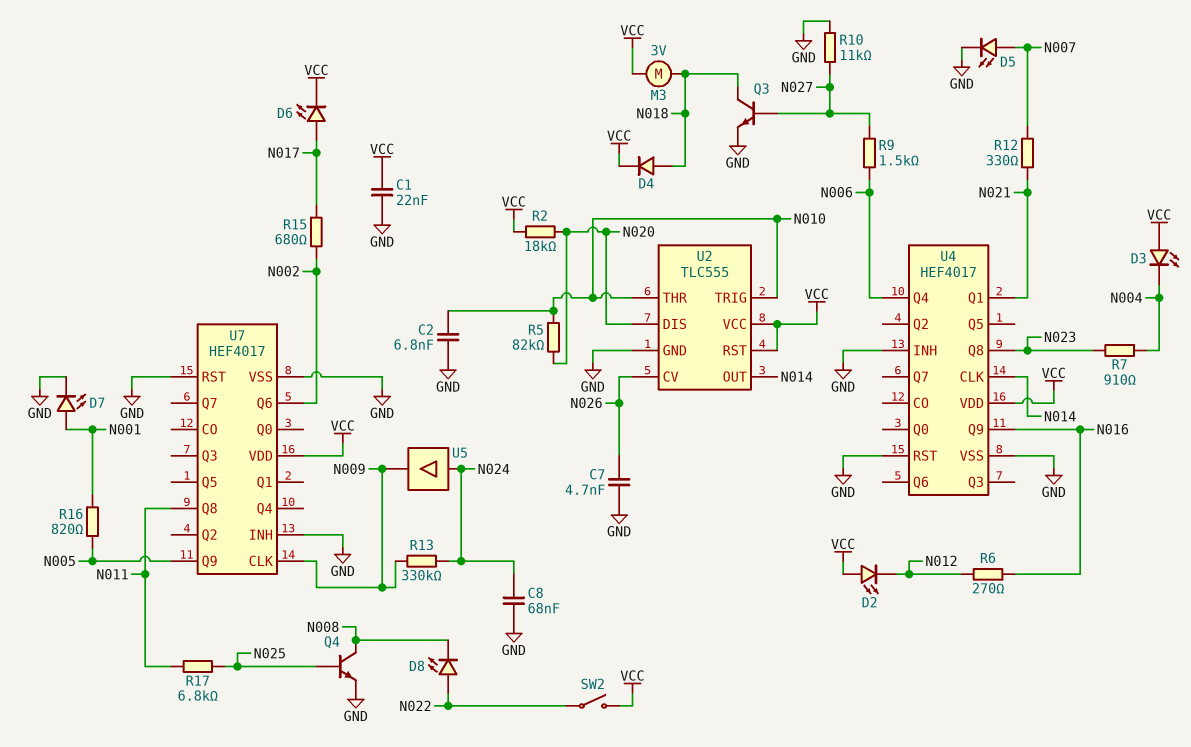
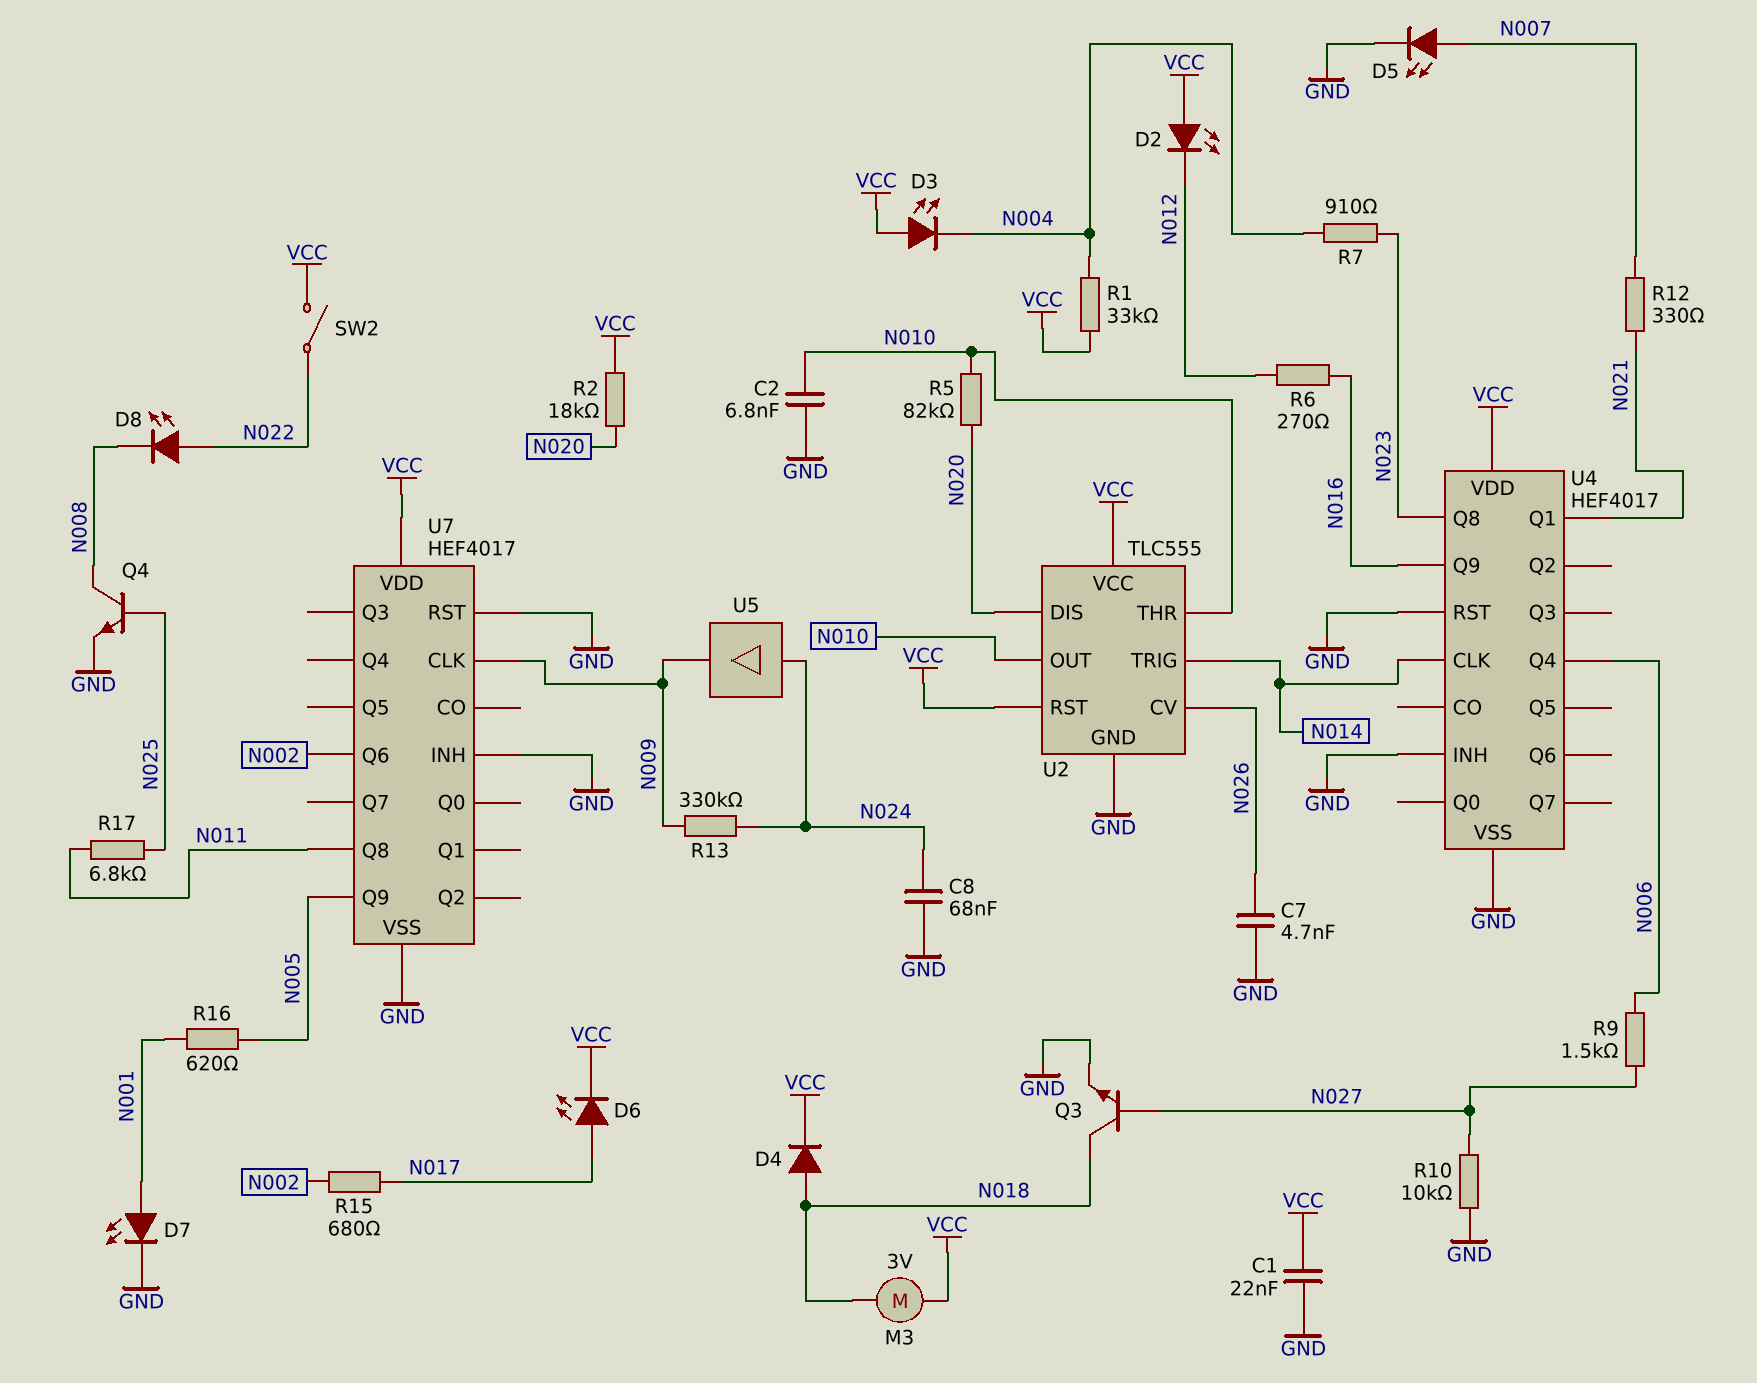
R1: none -> 33k (N004, VCC)
R10: 11k (GND, N027) -> 10k (GND, N027)
R16: 820 (N001, N005) -> 620 (N001, N005)
U2 pin OUT: N014 -> N010
U2 pin TRIG: N010 -> N014

